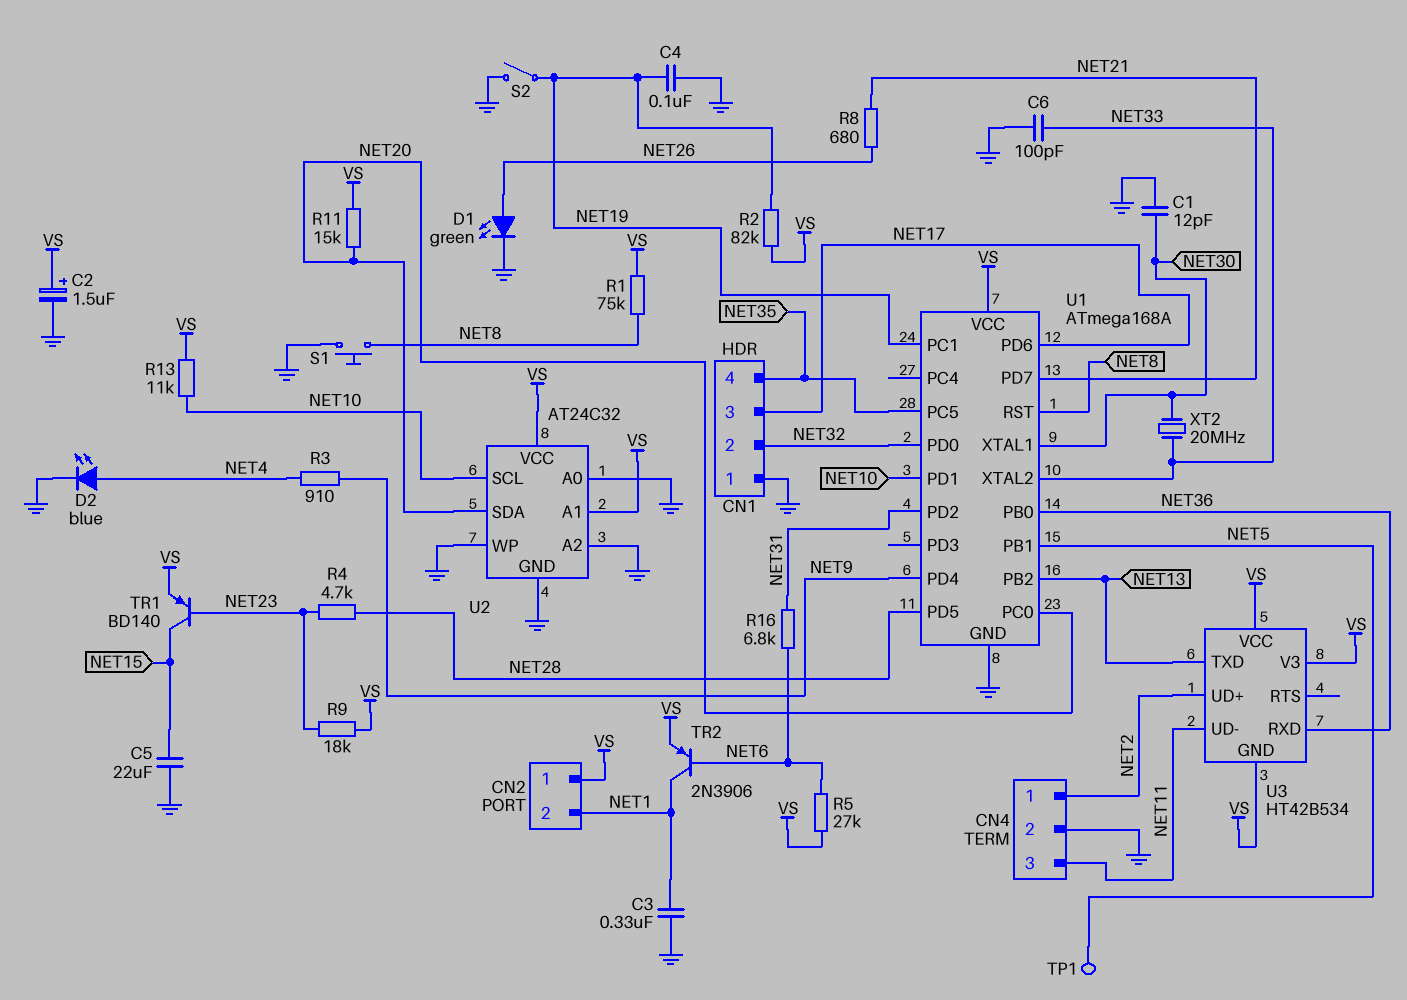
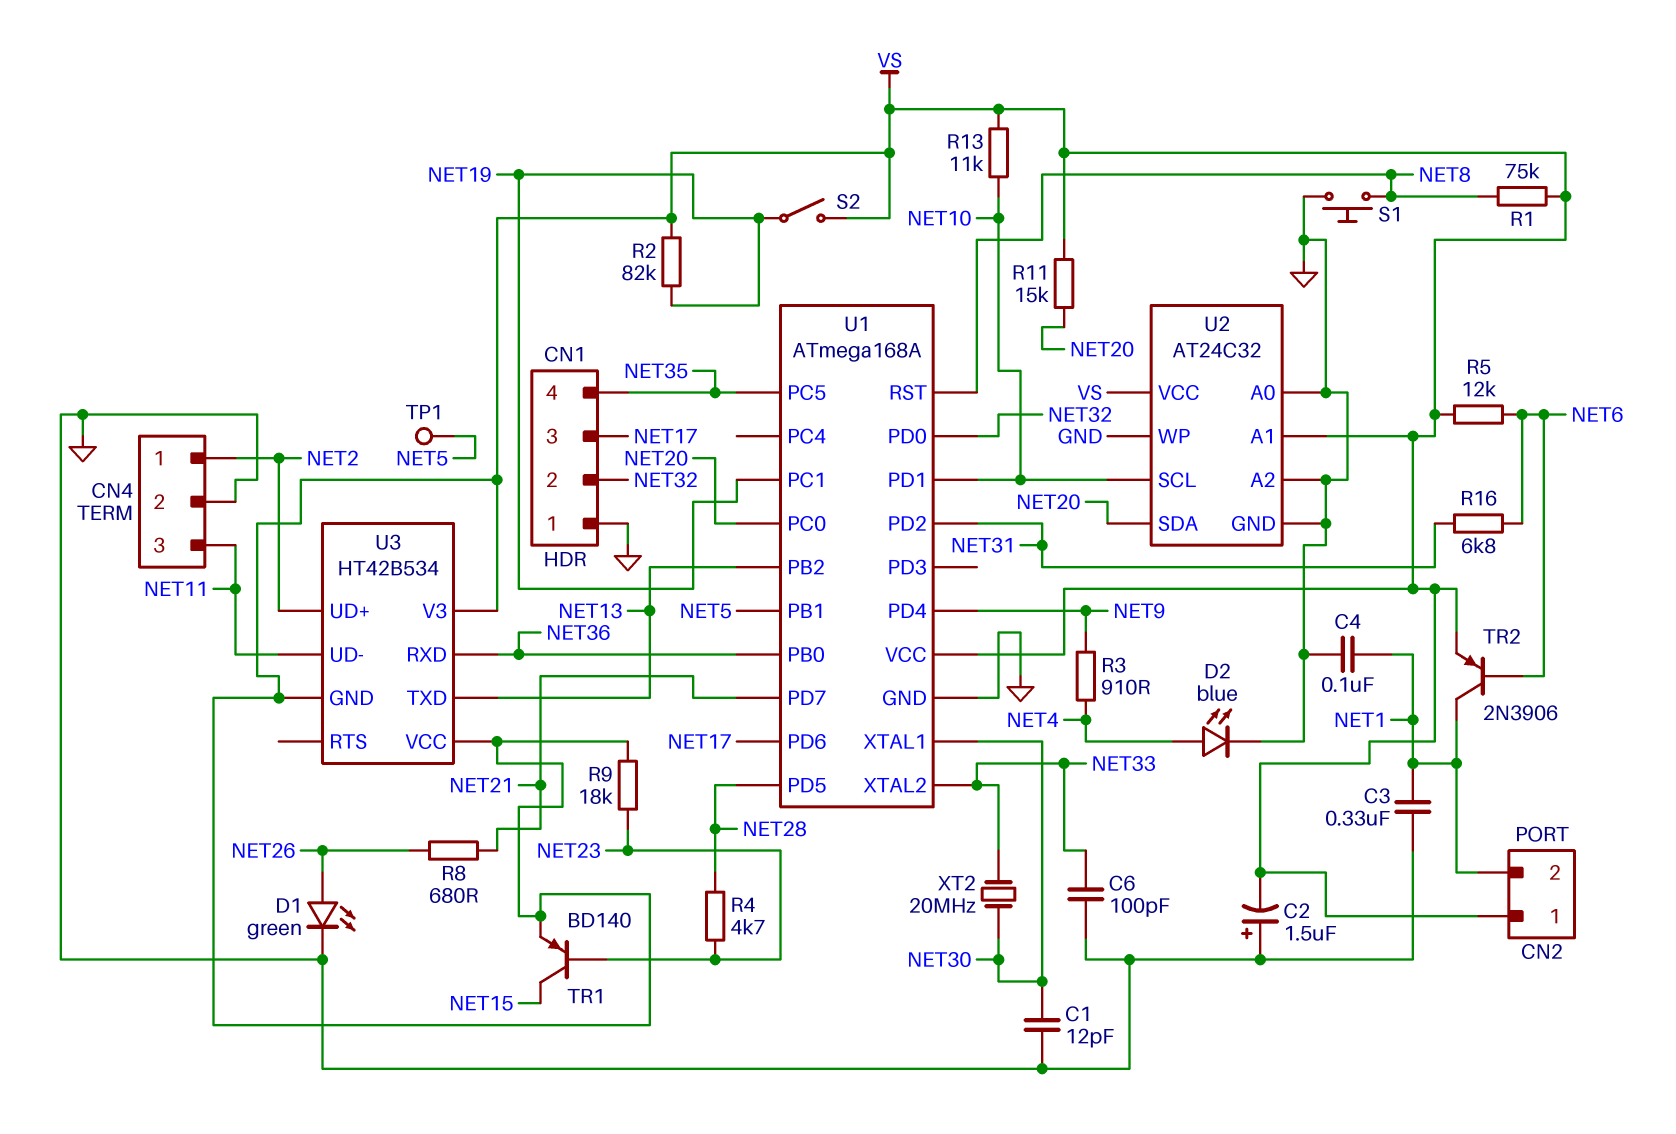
C2: 1.5uF (plus VS, minus GND) -> 1.5uF (plus GND, minus VS)
C4: 100nF (GND, NET19) -> 100nF (GND, NET1)
C5: 22uF (GND, NET15) -> none
R5: 27k (NET6, VS) -> 12k (NET6, VS)
S2: switch (GND, NET19) -> switch (NET19, VS)

